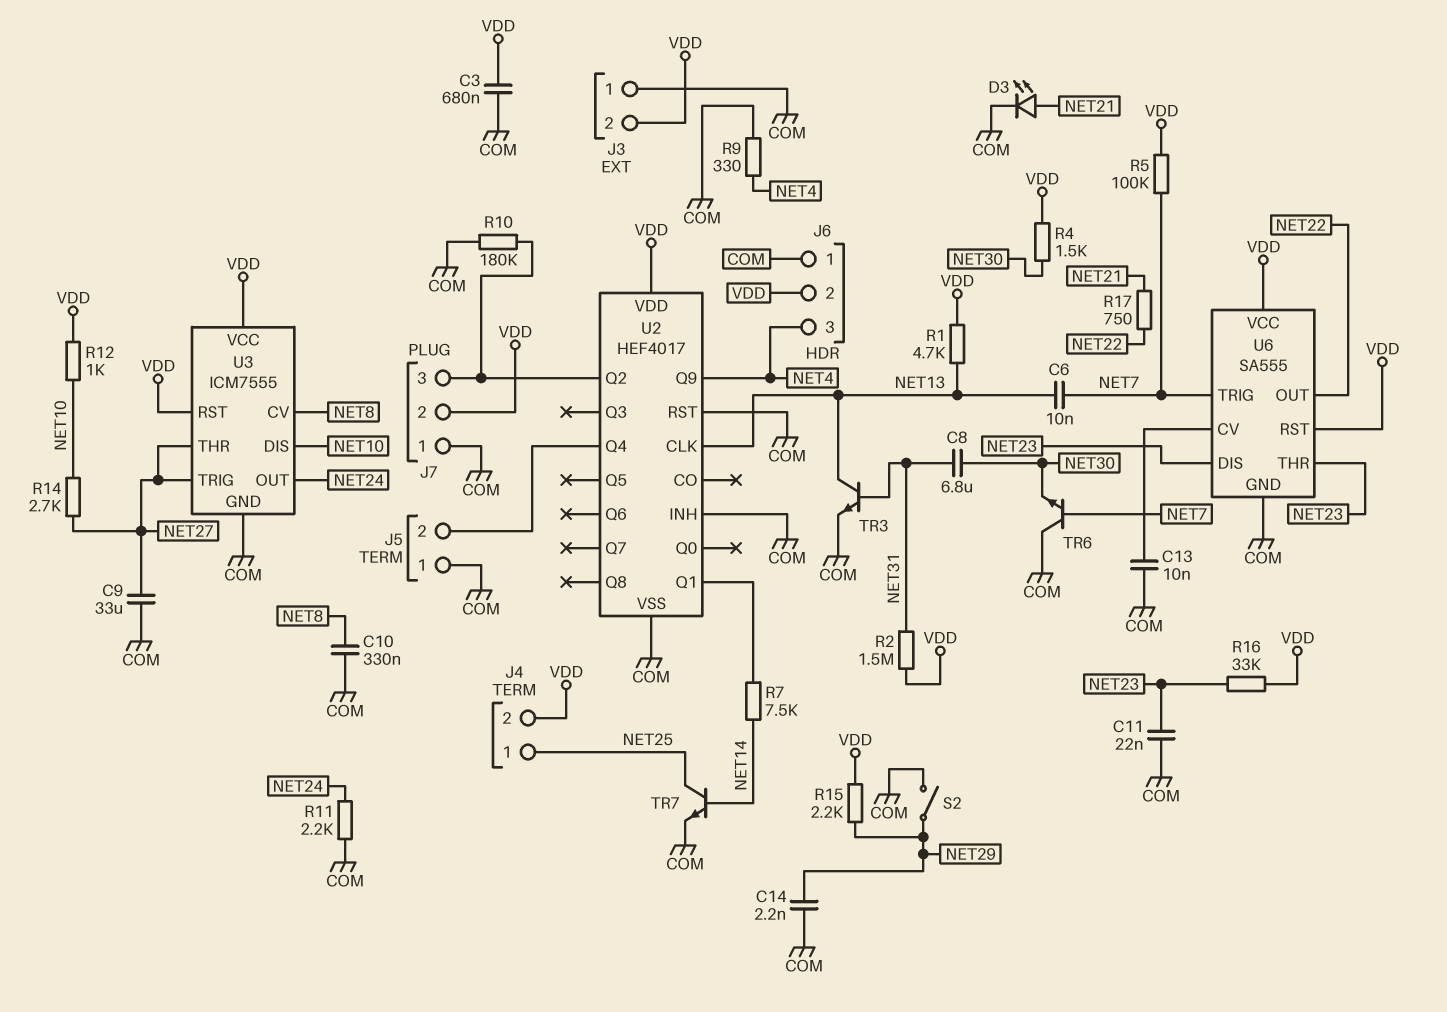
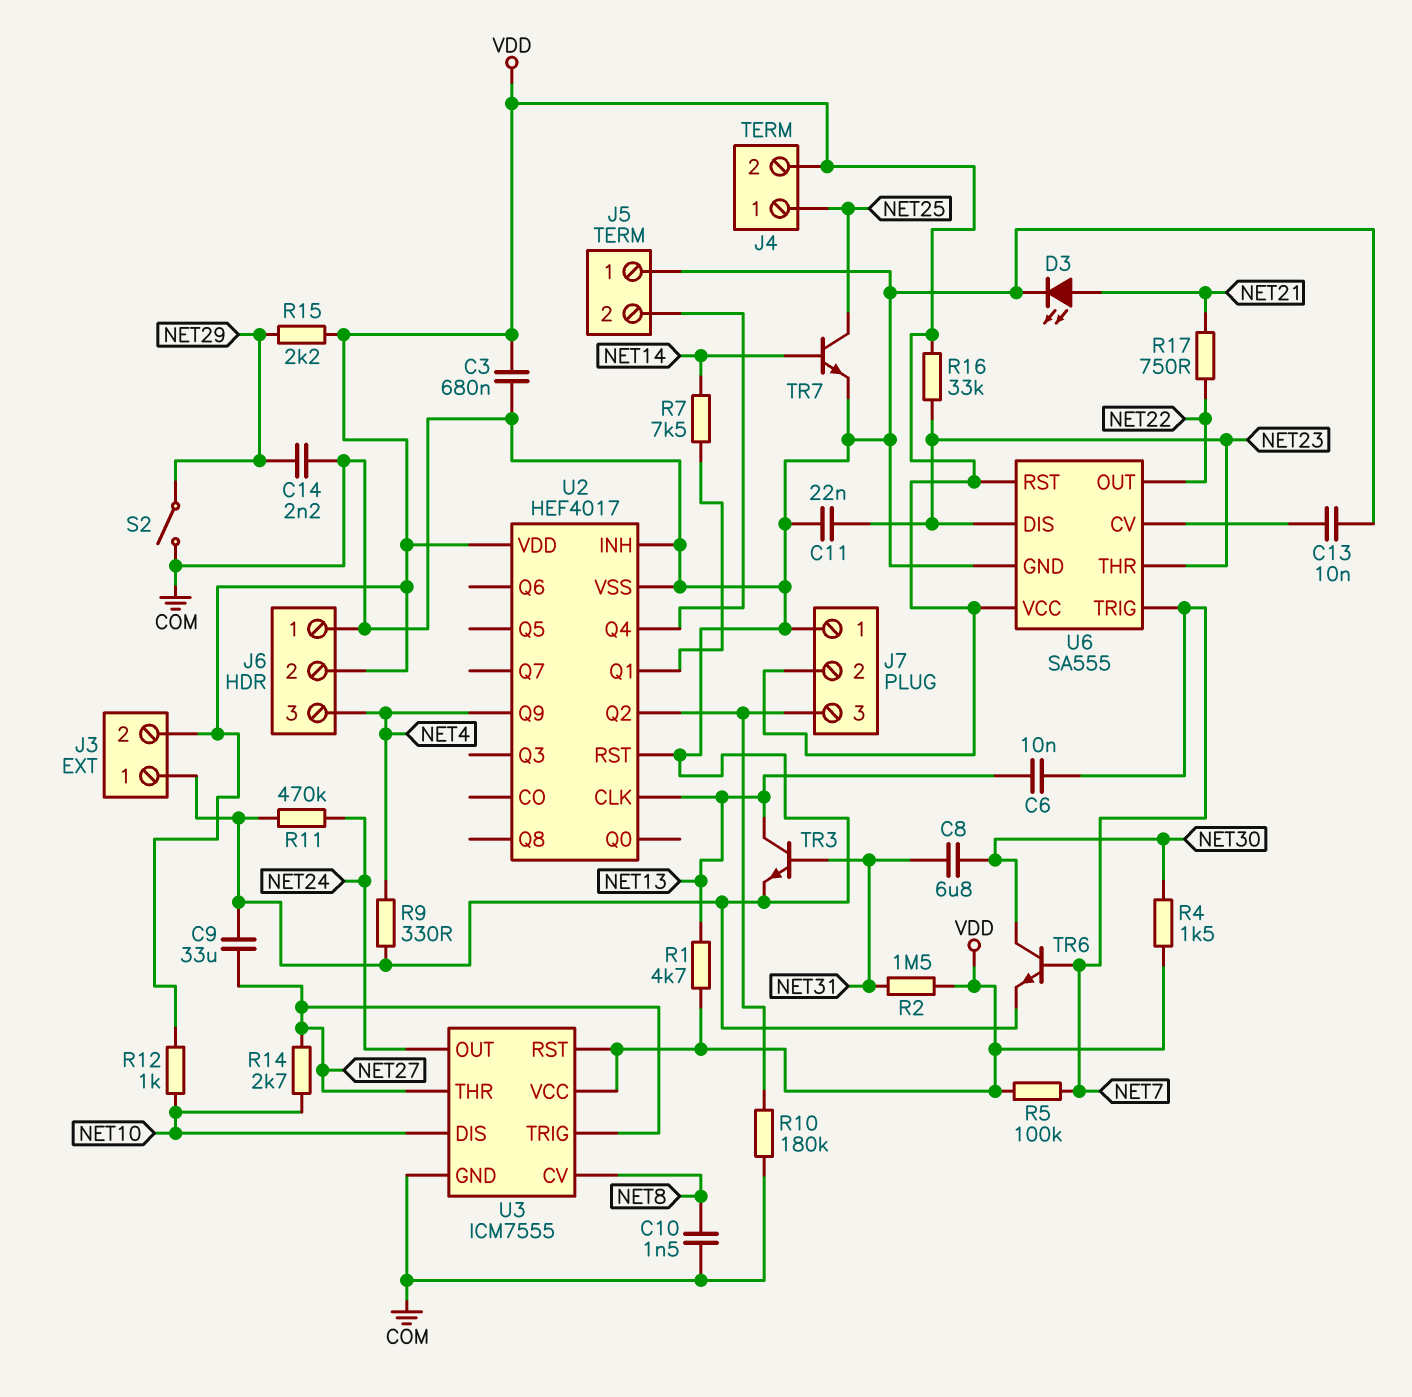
C10: 330nF (COM, NET8) -> 1.5nF (COM, NET8)
R11: 2.2k (COM, NET24) -> 470k (COM, NET24)
TR6: NPN (B NET7, C COM, E NET30) -> NPN (B NET7, C NET30, E COM)

